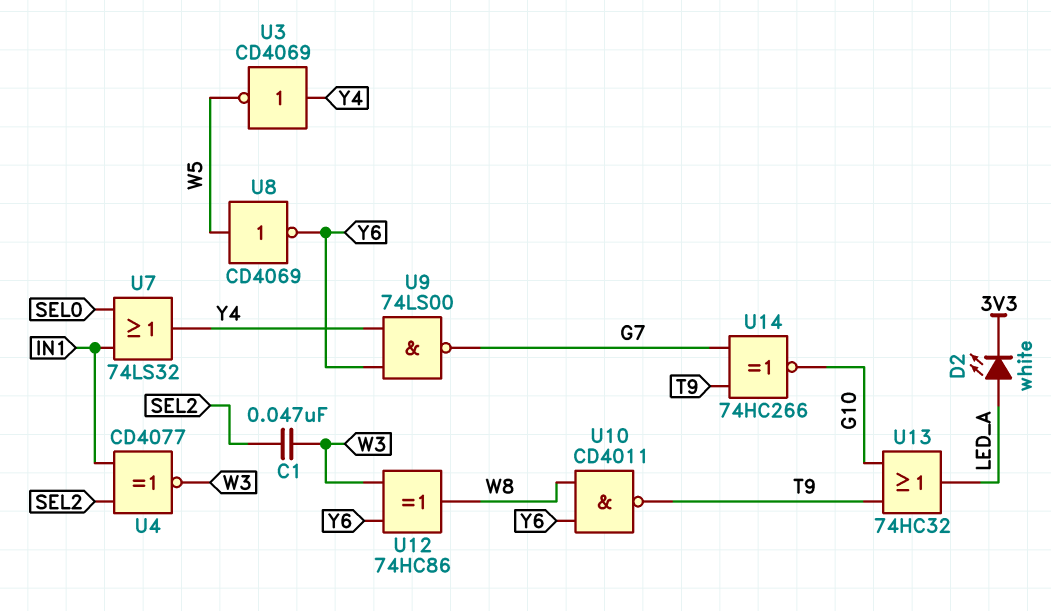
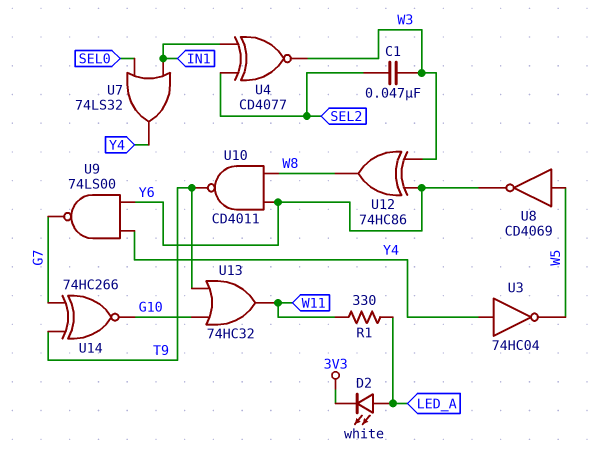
R1: none -> 330 (LED_A, W11)
U3: NOT CD4069 (in Y4, out W5) -> NOT 74HC04 (in Y4, out W5)
U13: OR 74HC32 (in G10, in T9, out LED_A) -> OR 74HC32 (in G10, in T9, out W11)

